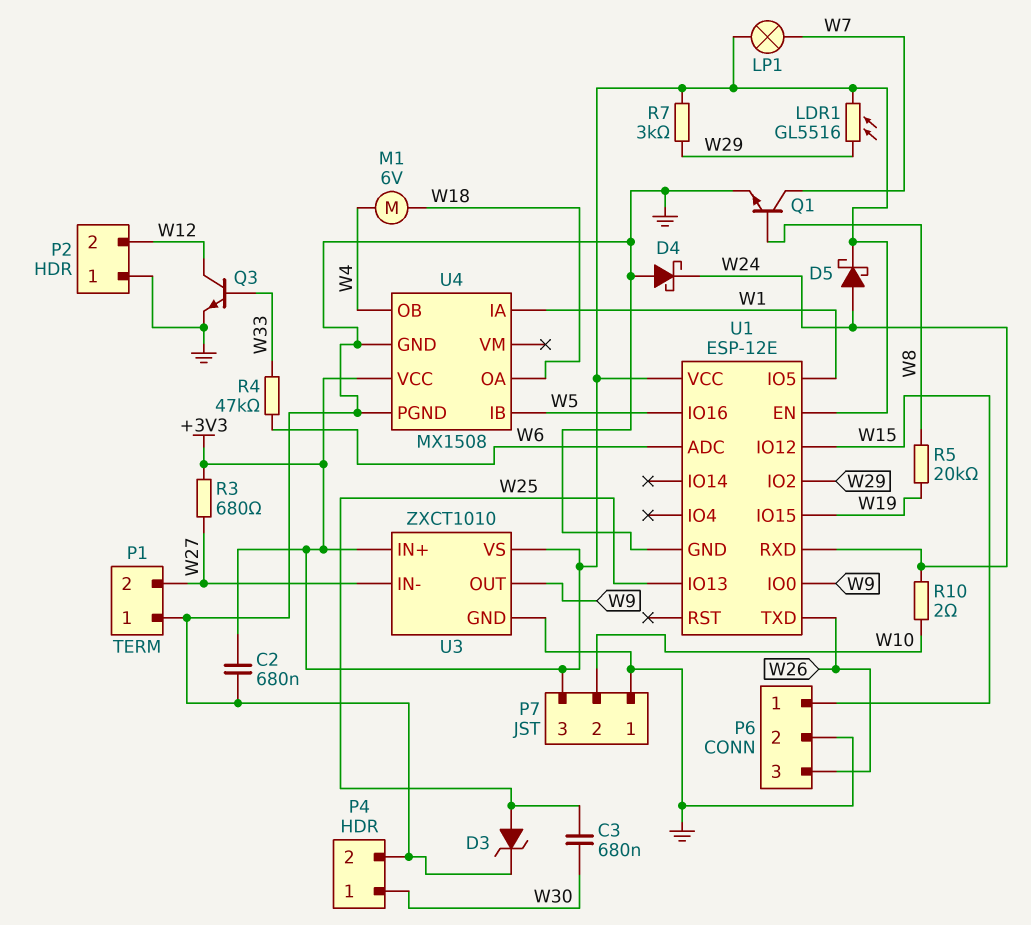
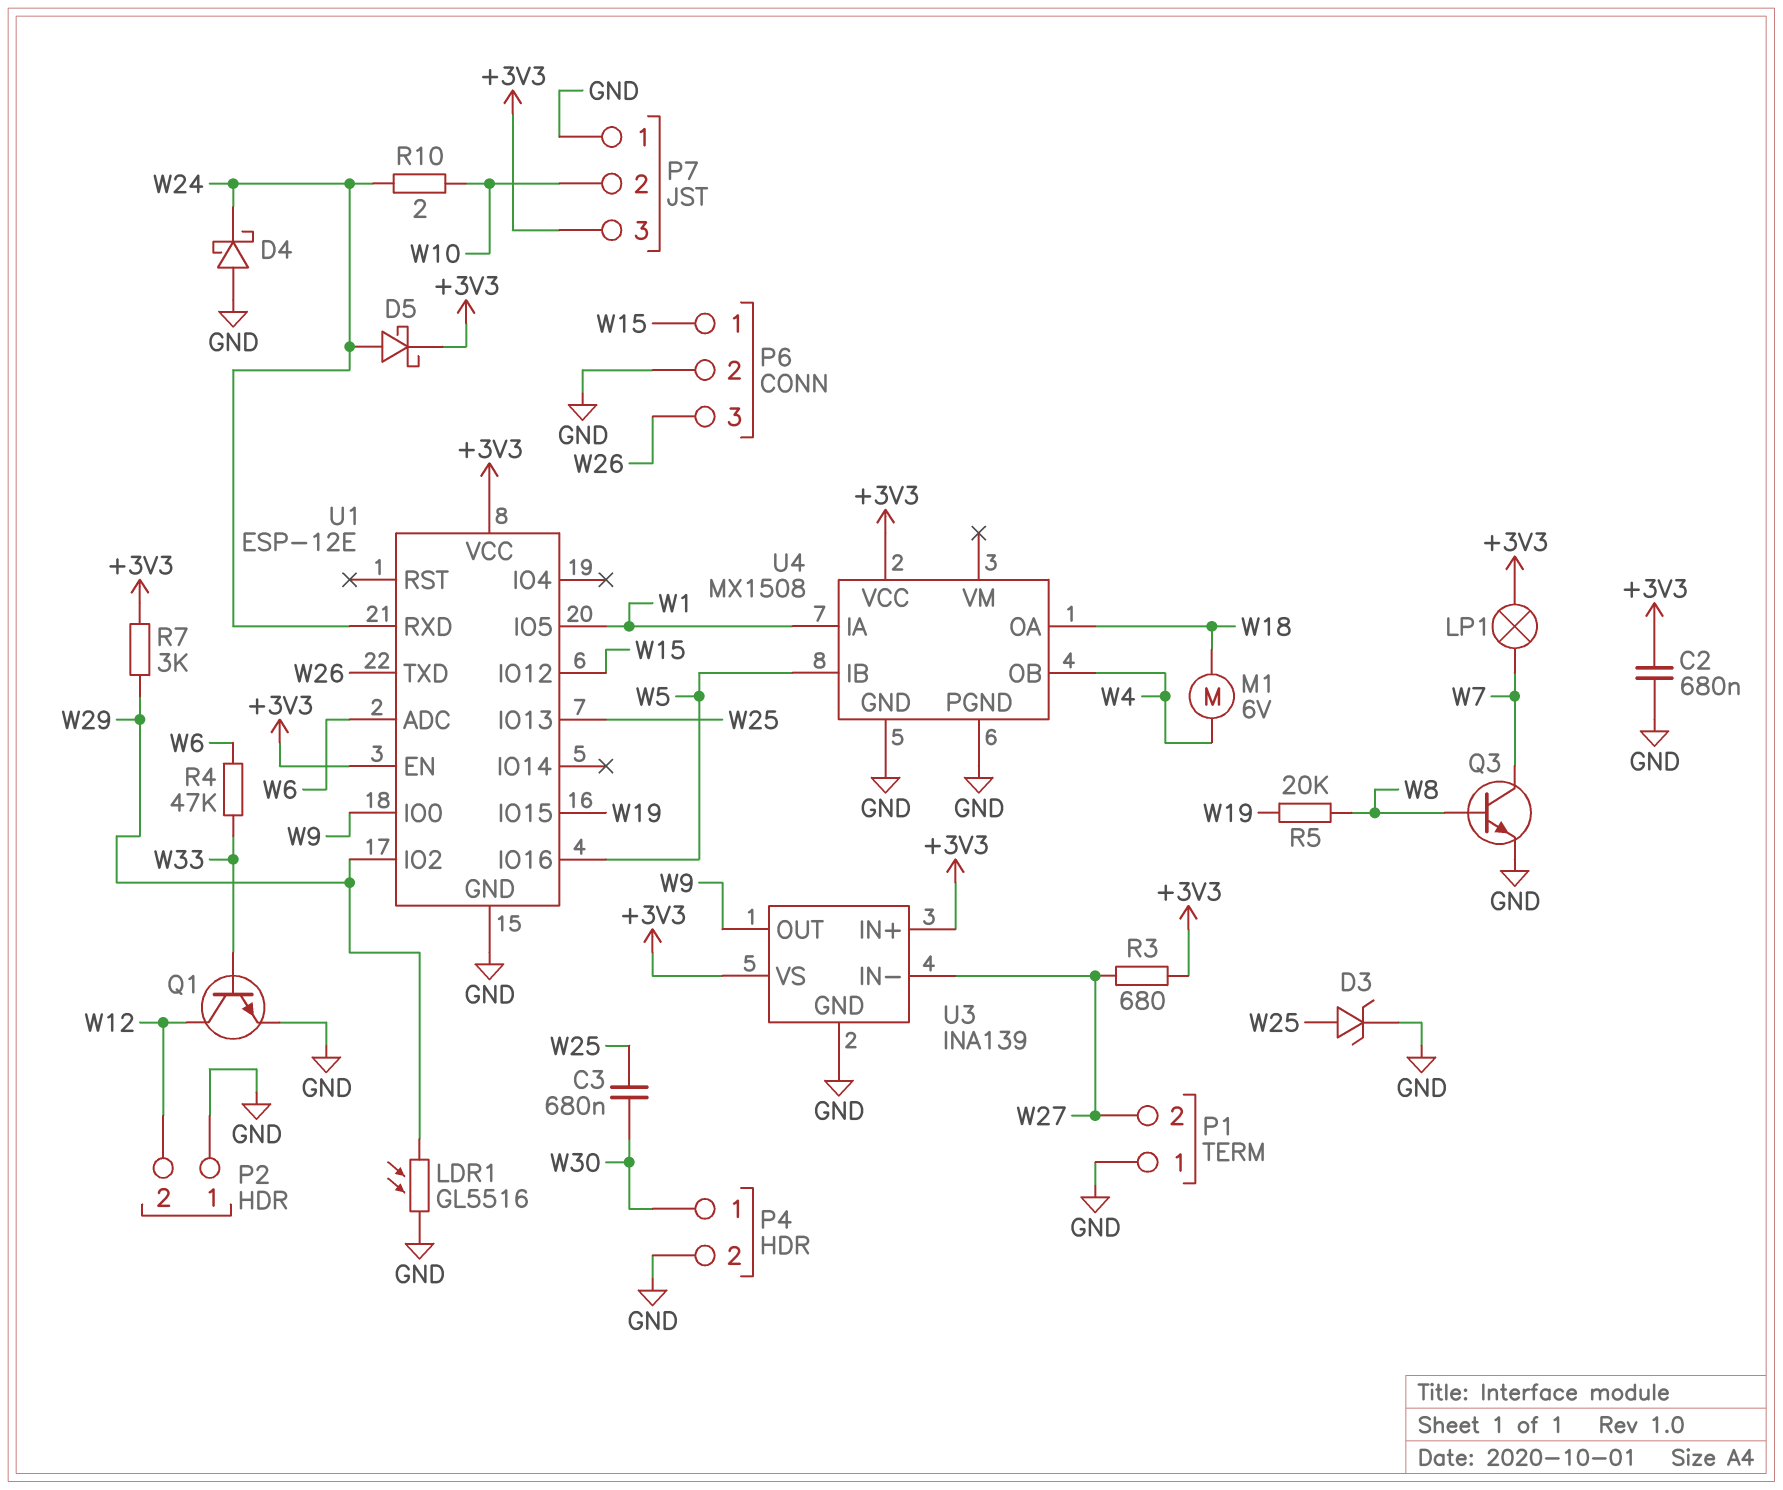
LDR1: GL5516 (+3V3, W29) -> GL5516 (GND, W29)
Q1: NPN (B W8, C W7, E GND) -> NPN (B W33, C W12, E GND)
Q3: NPN (B W33, C W12, E GND) -> NPN (B W8, C W7, E GND)
U3: ZXCT1010 -> INA139

